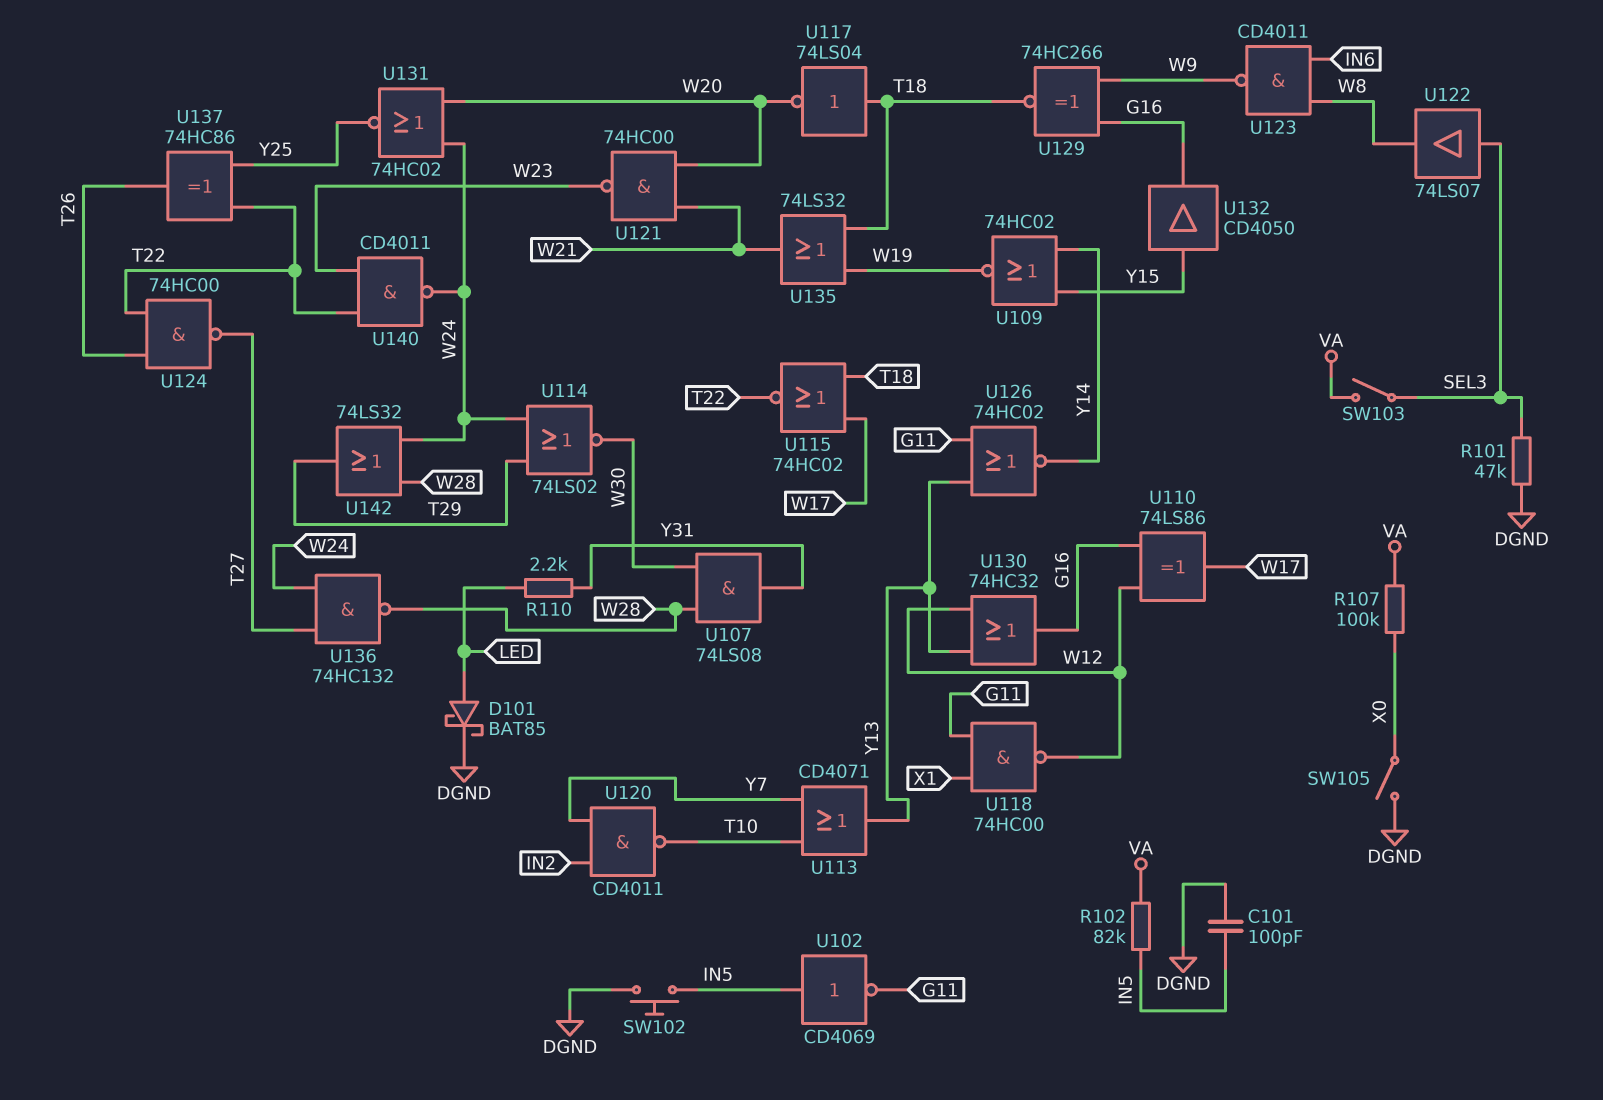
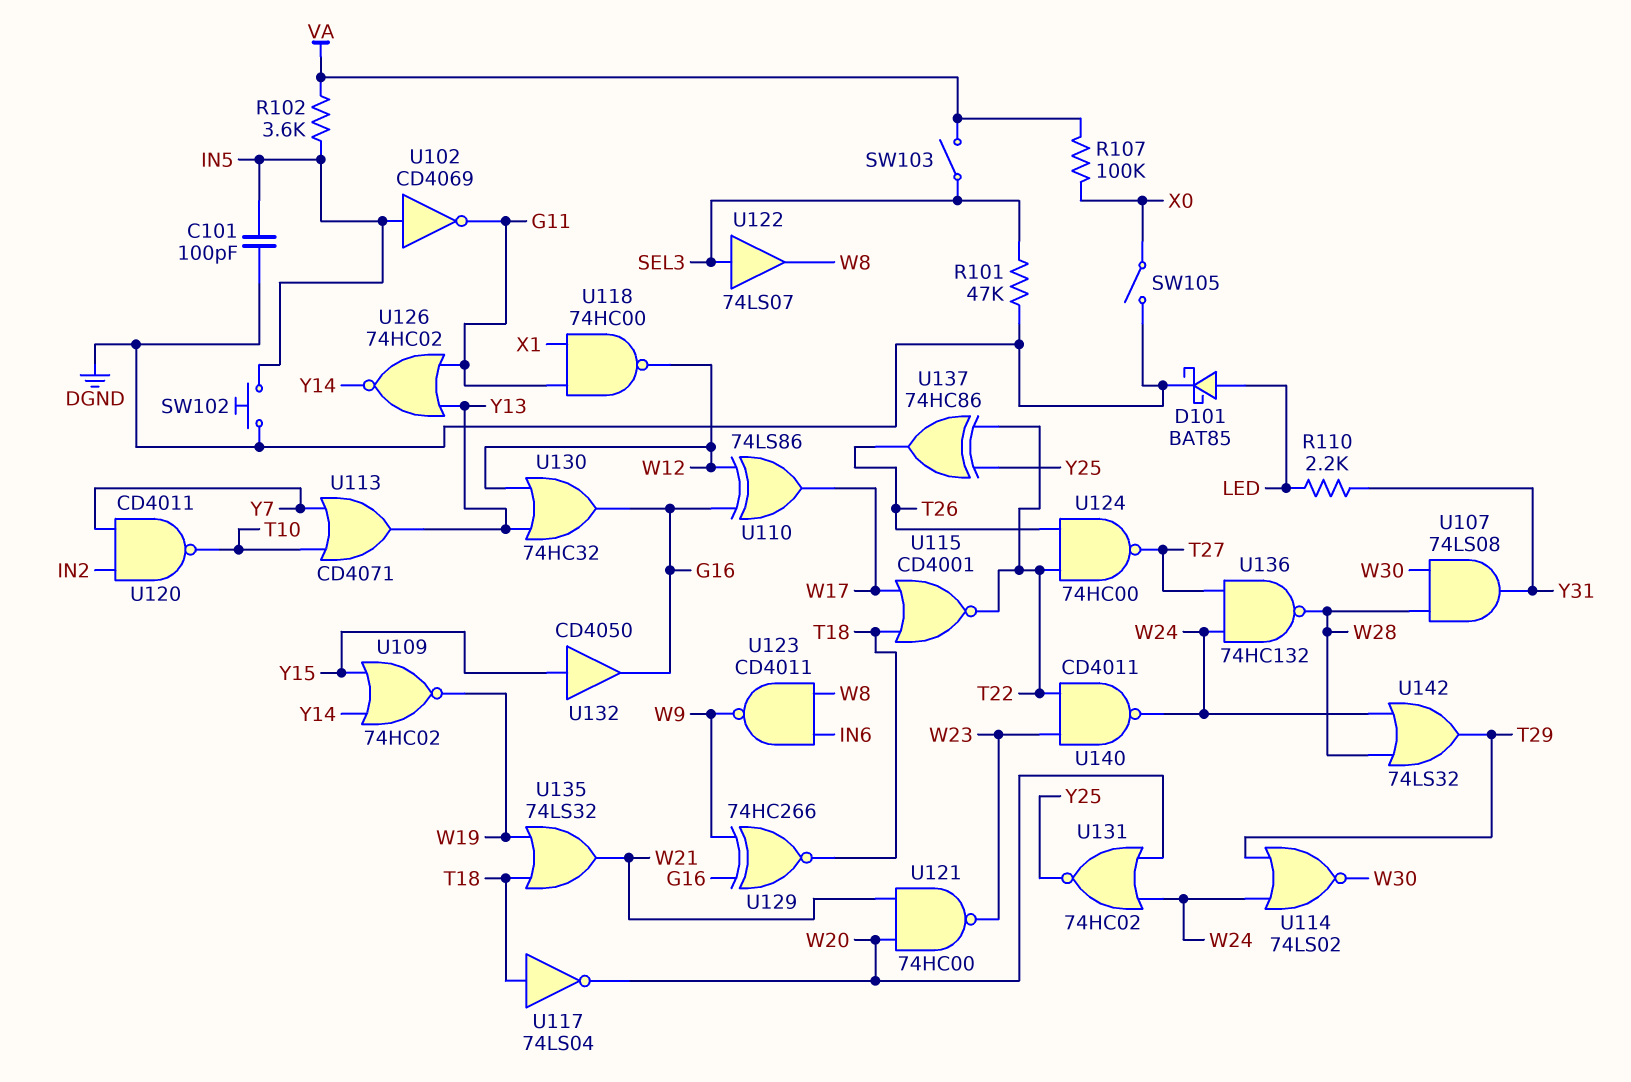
R102: 82k (IN5, VA) -> 3.6k (IN5, VA)
U115: NOR 74HC02 (in T18, in W17, out T22) -> NOR CD4001 (in T18, in W17, out T22)

